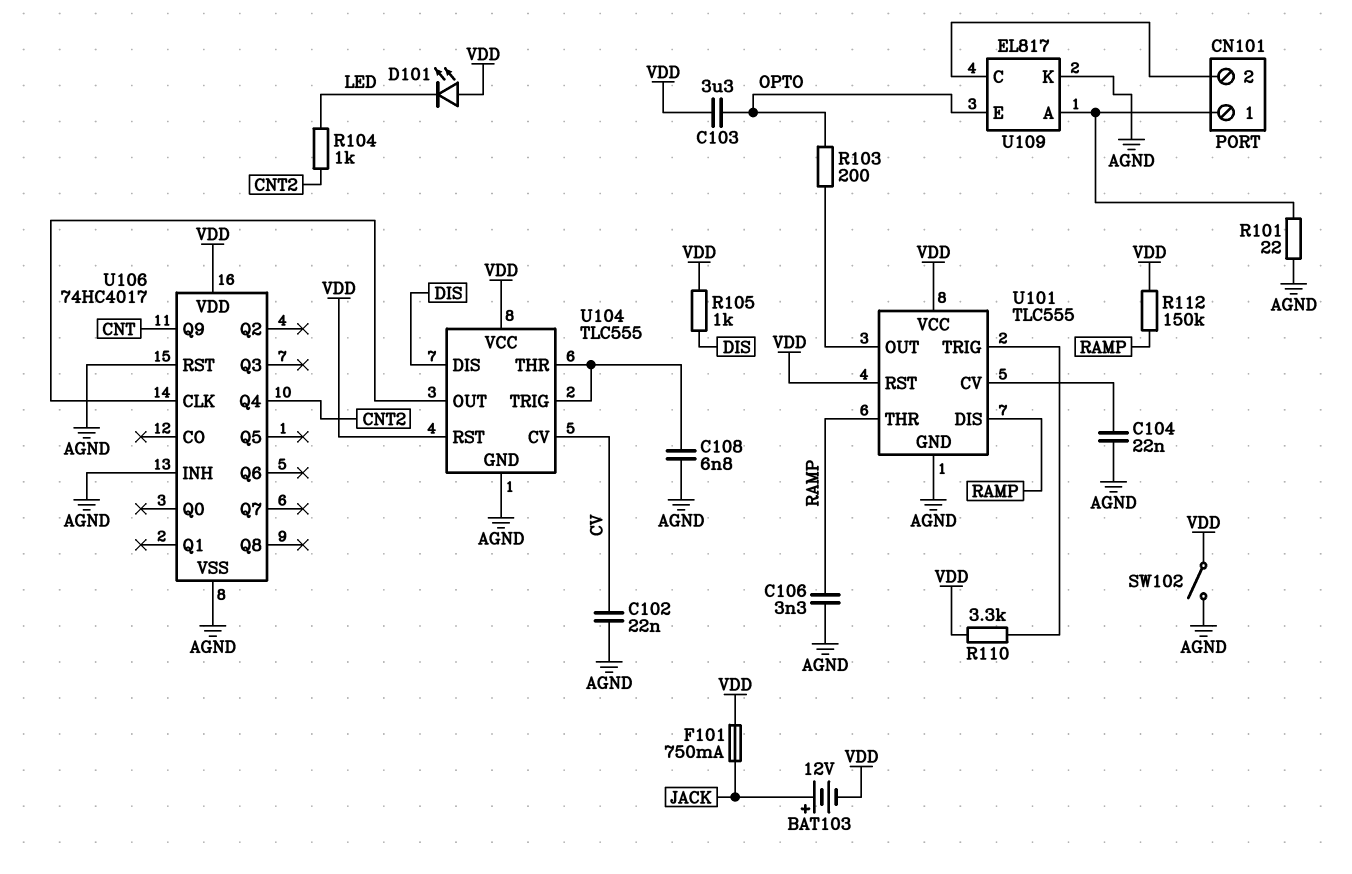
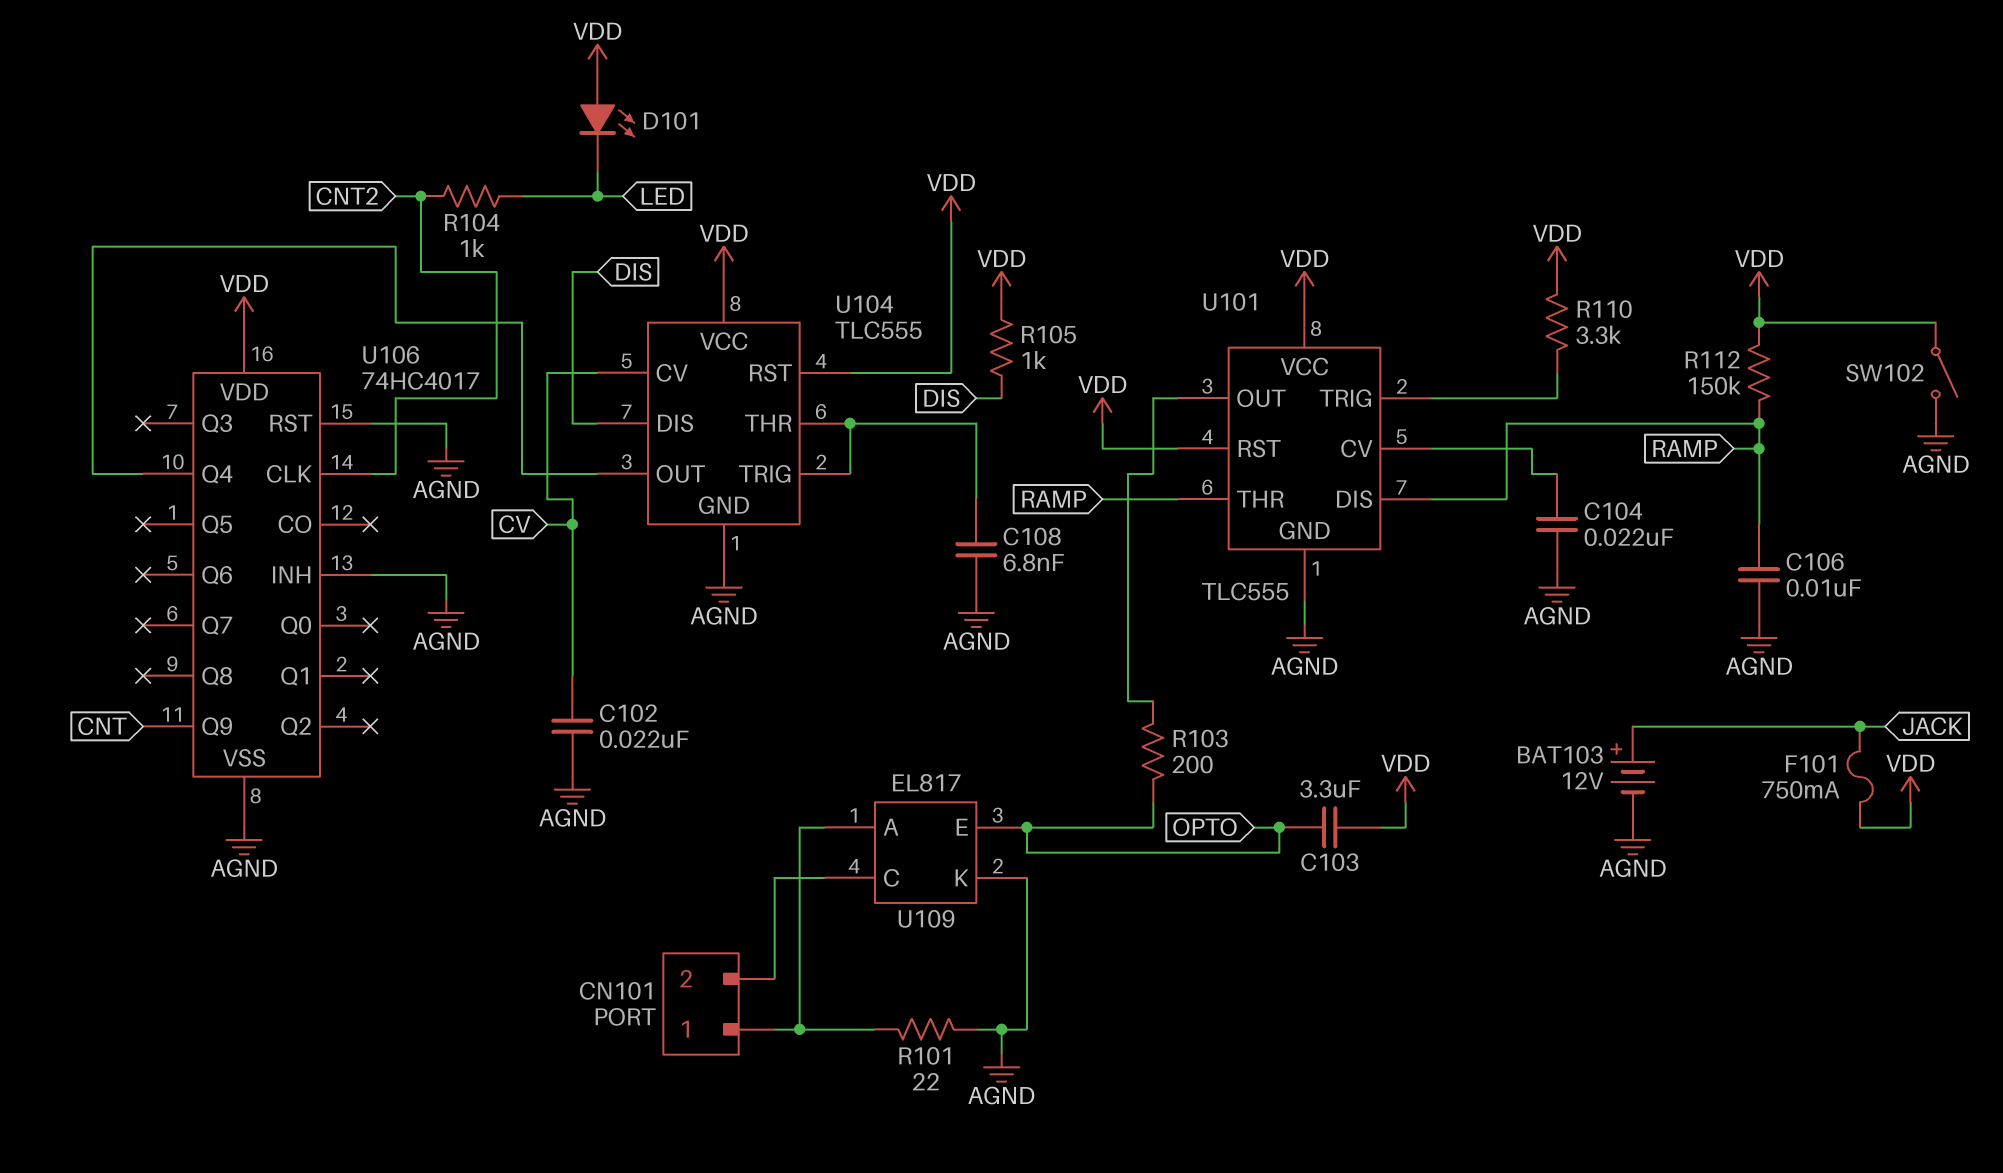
BAT103: 12V (plus JACK, minus VDD) -> 12V (plus JACK, minus AGND)
C106: 3.3nF (AGND, RAMP) -> 10nF (AGND, RAMP)
U106 pin CLK: U104/OUT -> CNT2
U106 pin Q4: CNT2 -> U104/OUT

